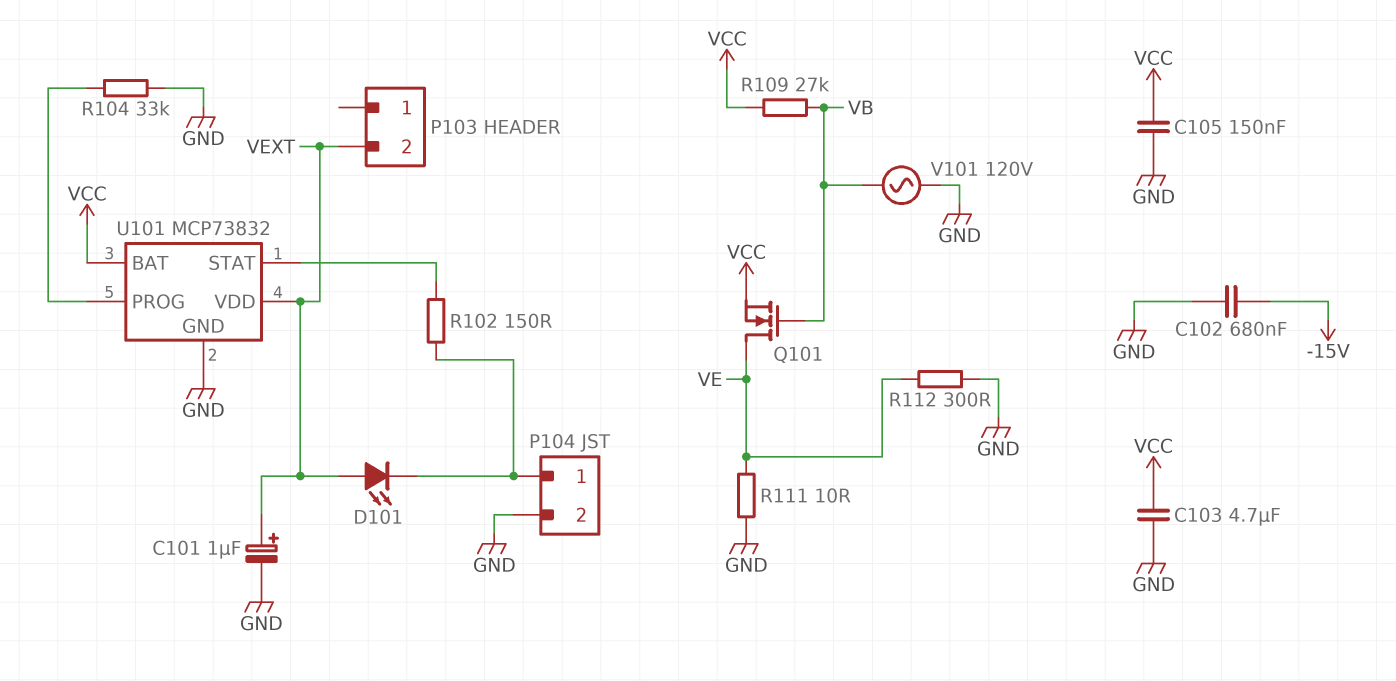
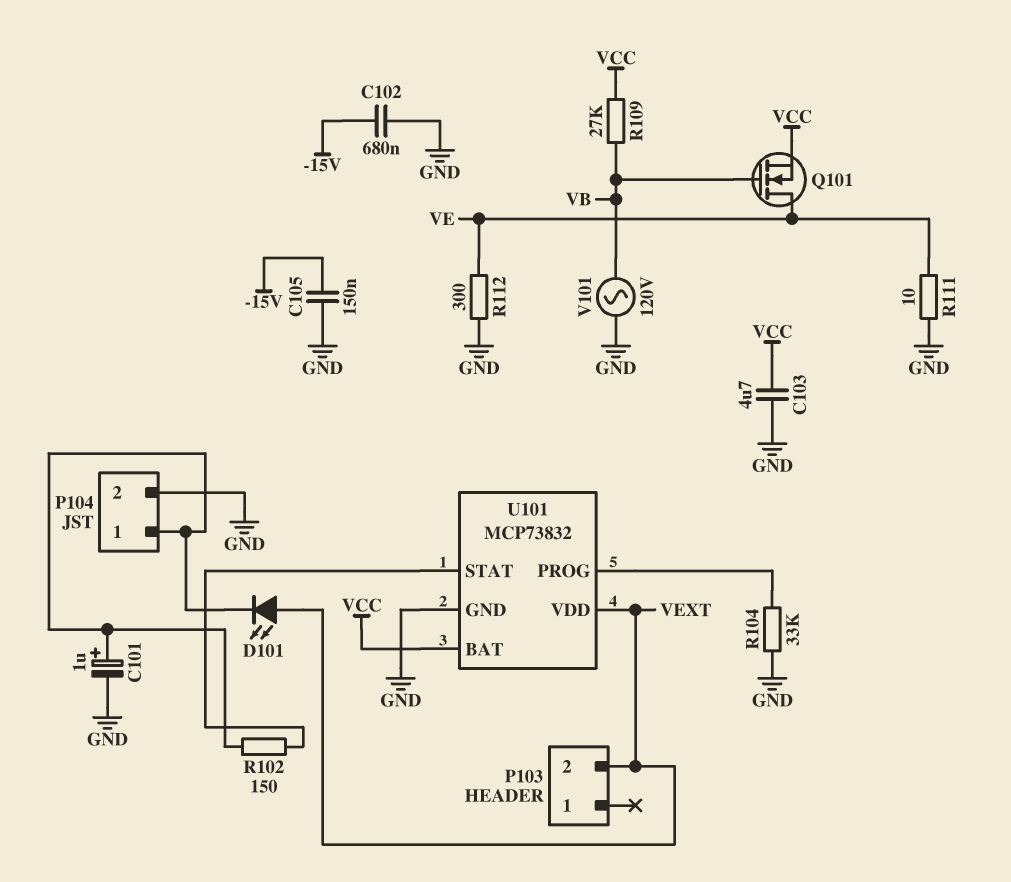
C101: 1uF (plus VEXT, minus GND) -> 1uF (plus P104/1, minus GND)
C105: 150nF (GND, VCC) -> 150nF (-15V, GND)

